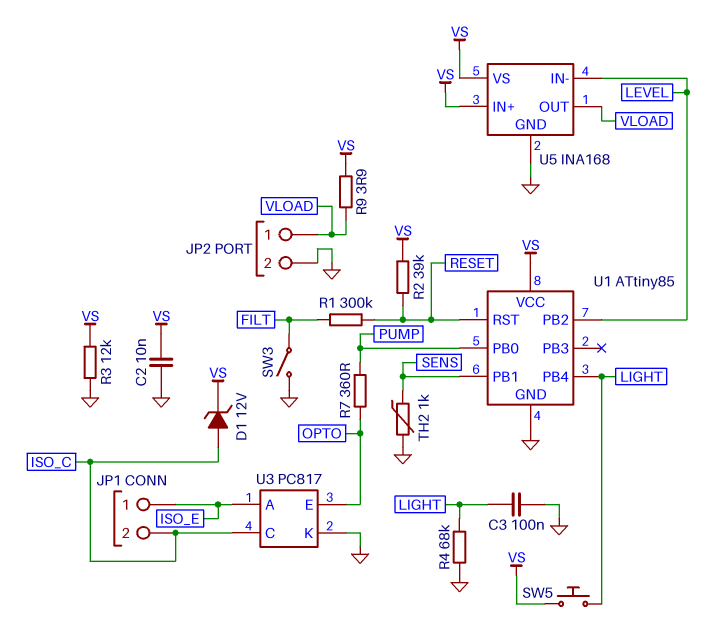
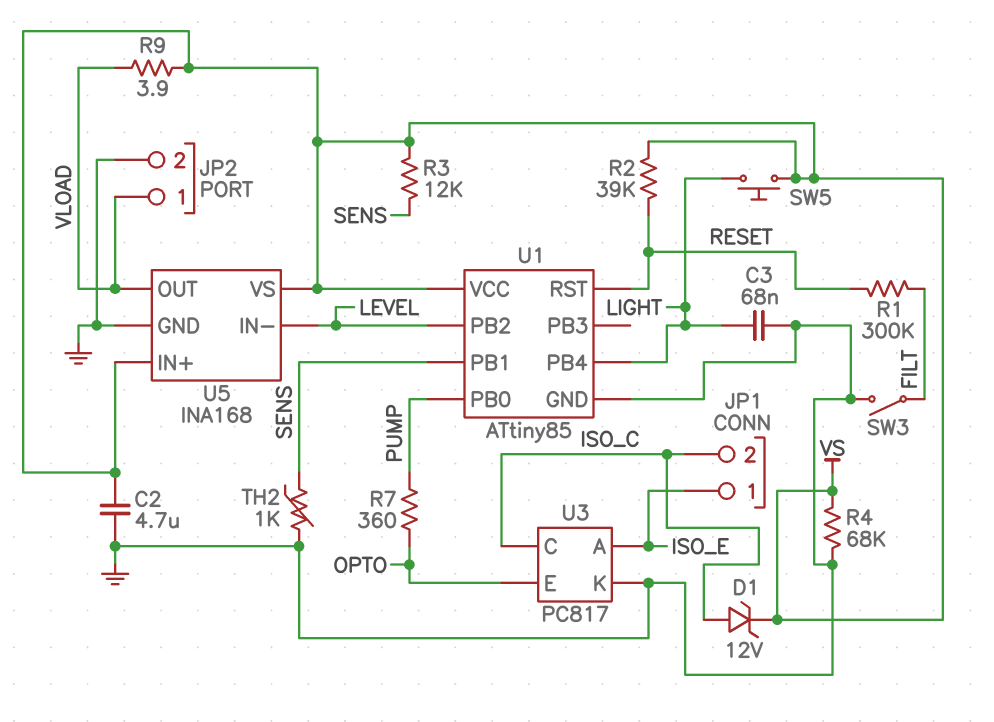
C2: 10nF (GND, VS) -> 4.7uF (GND, VS)
C3: 100nF (GND, LIGHT) -> 68nF (GND, LIGHT)
R3: 12k (GND, VS) -> 12k (SENS, VS)
R4: 68k (GND, LIGHT) -> 68k (GND, VS)

